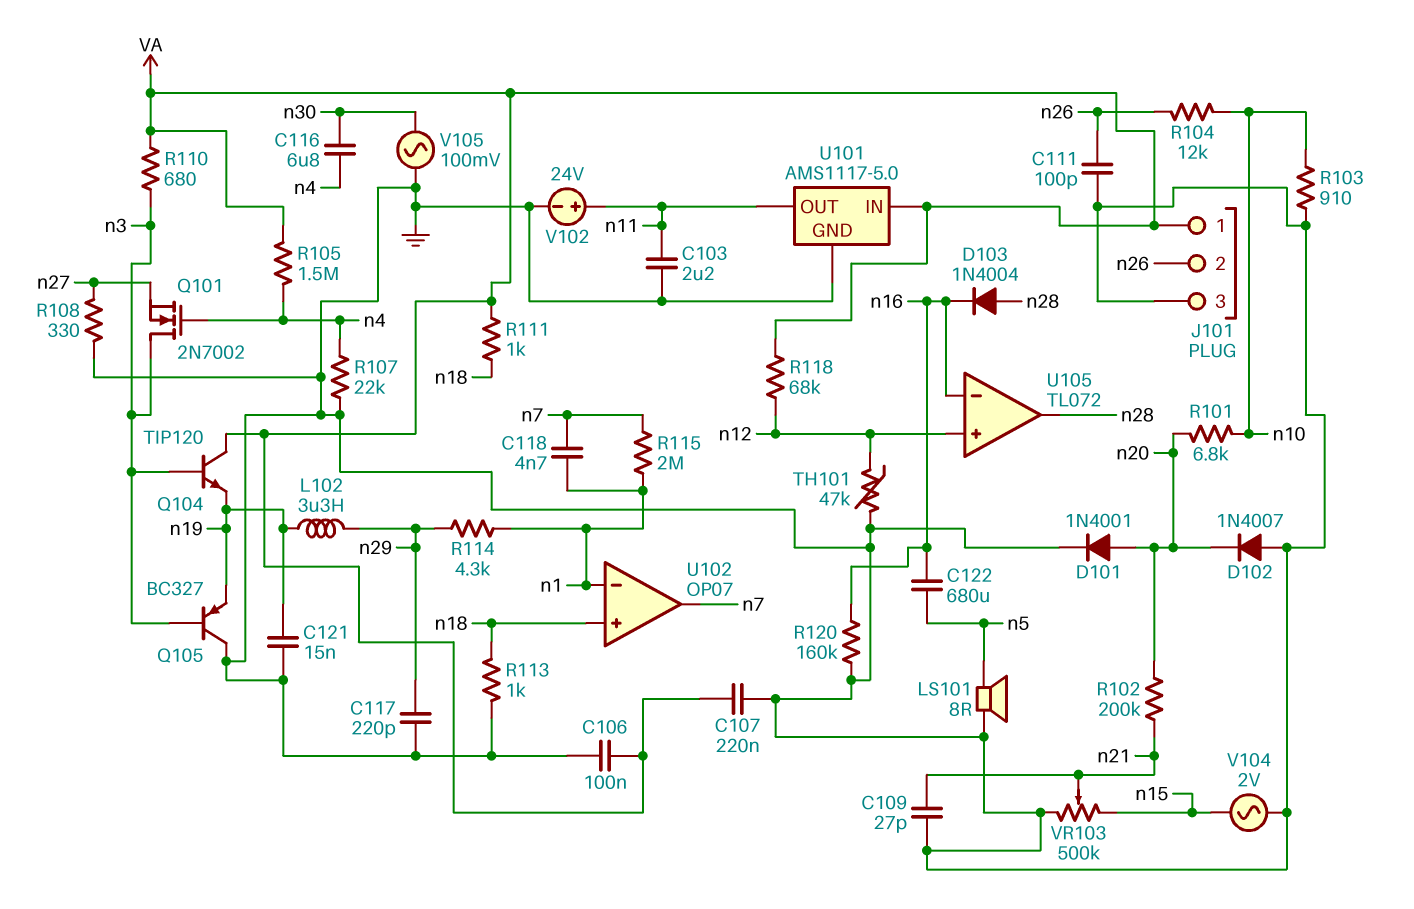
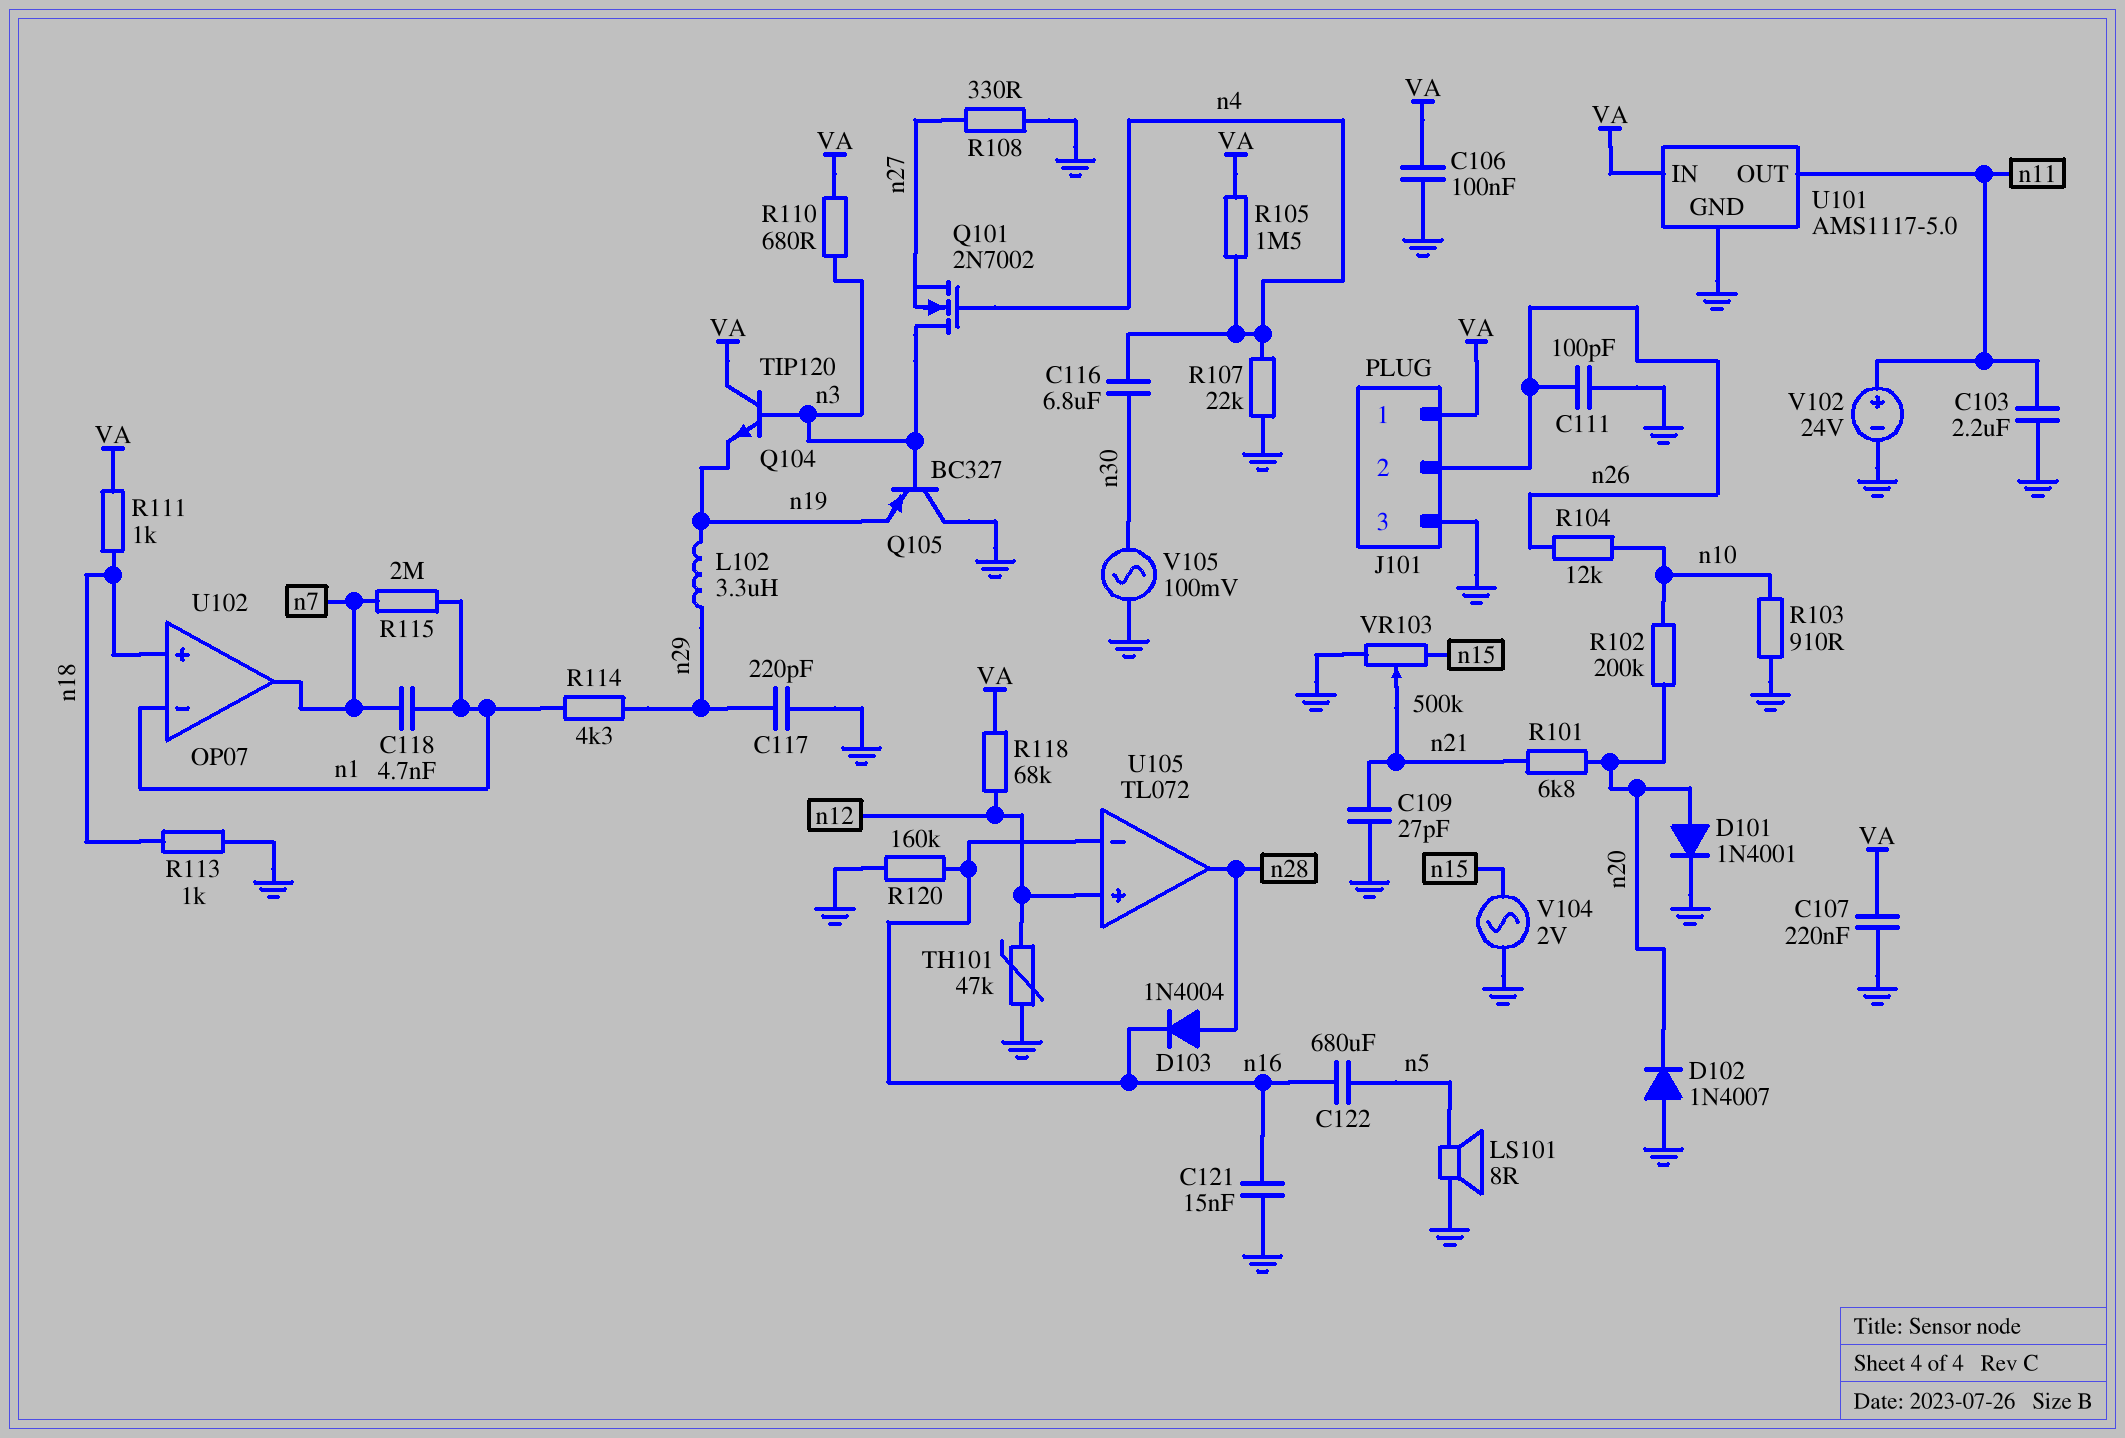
C121: 15nF (GND, n19) -> 15nF (GND, n16)
R101: 6.8k (n10, n20) -> 6.8k (n20, n21)
R102: 200k (n20, n21) -> 200k (n10, n20)

